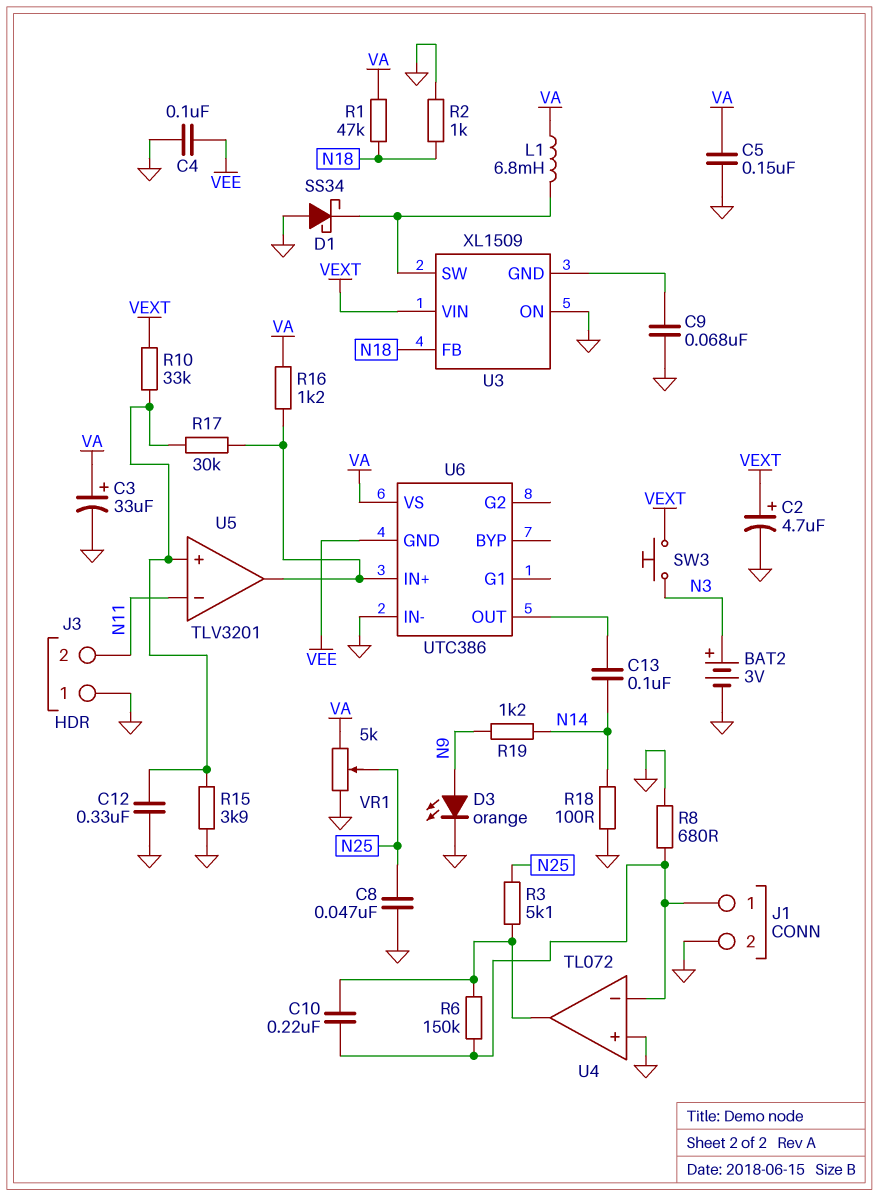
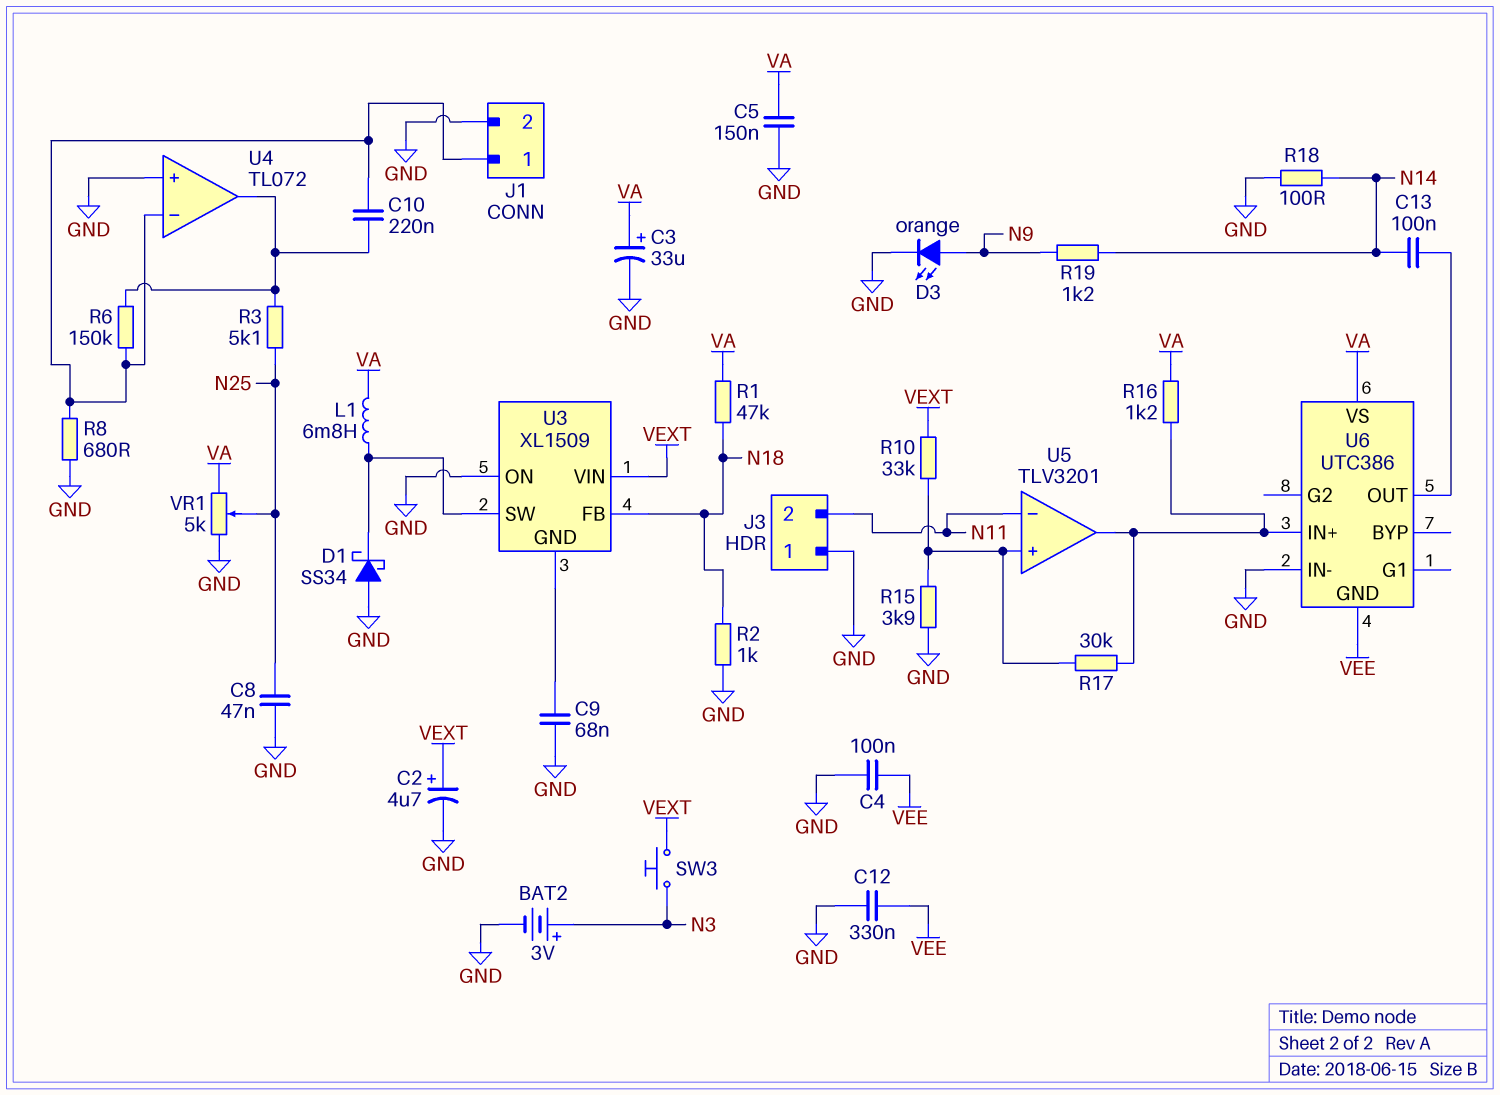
C12: 330nF (GND, U5/in+) -> 330nF (GND, VEE)

